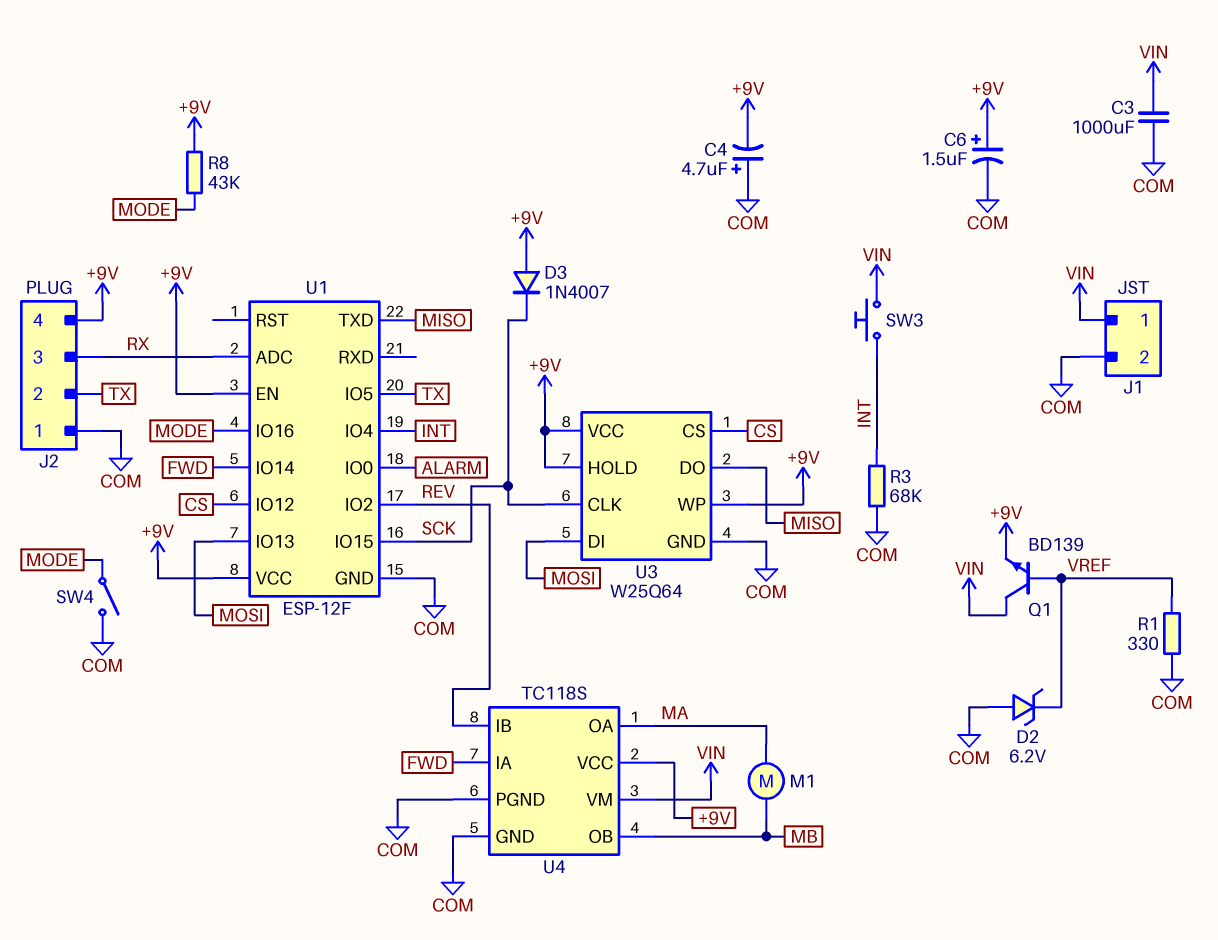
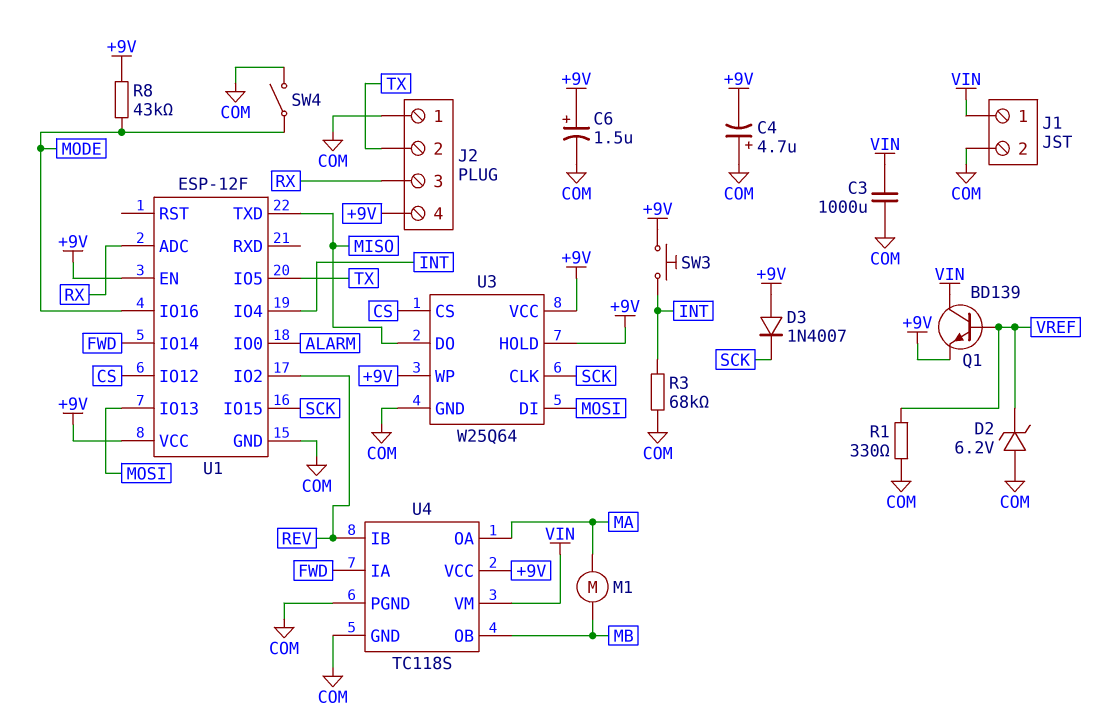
SW3: button (INT, VIN) -> button (+9V, INT)

